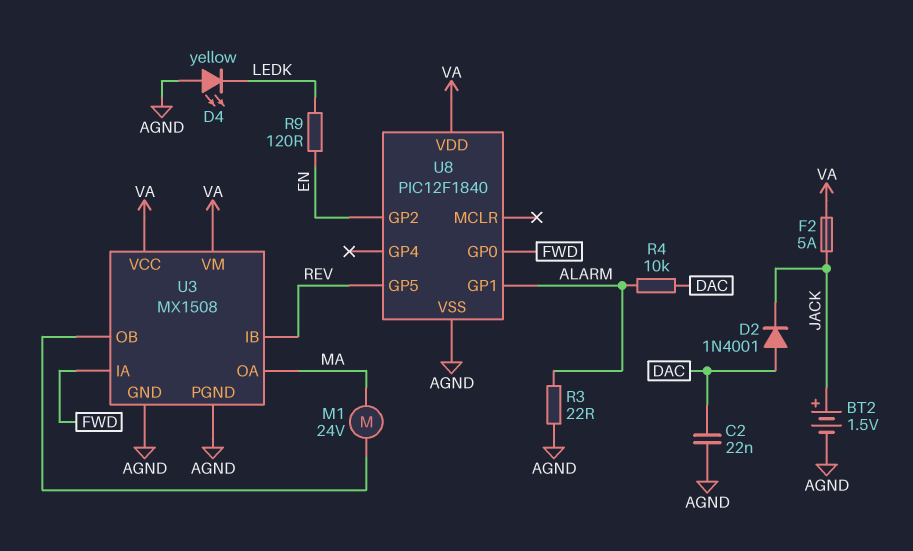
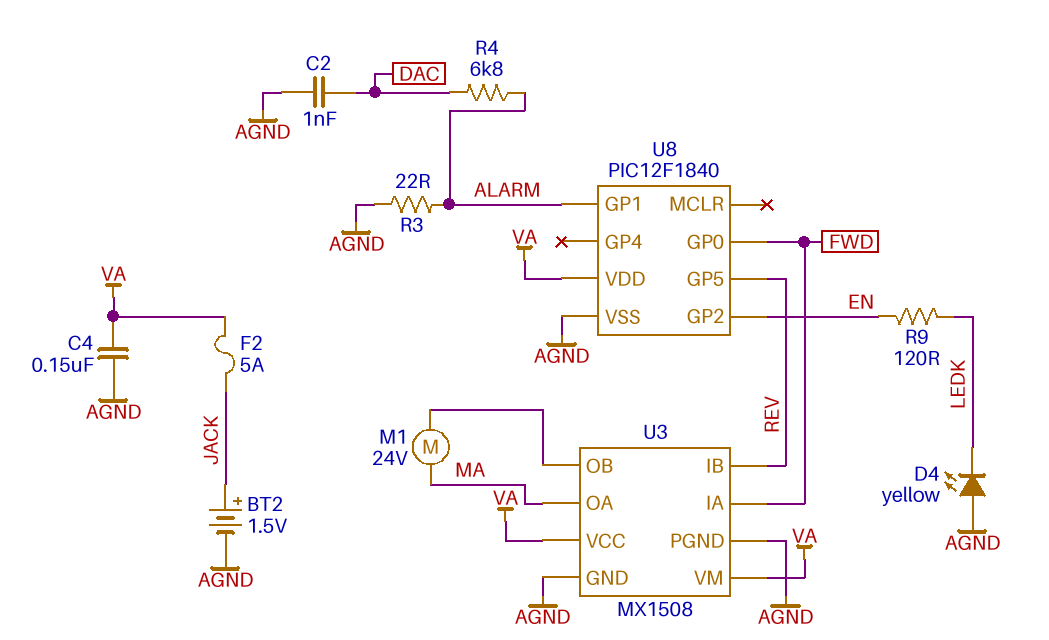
C2: 22nF (AGND, DAC) -> 1nF (AGND, DAC)
C4: none -> 150nF (AGND, VA)
D2: diode 1N4001 (A DAC, K JACK) -> none
R4: 10k (ALARM, DAC) -> 6.8k (ALARM, DAC)

